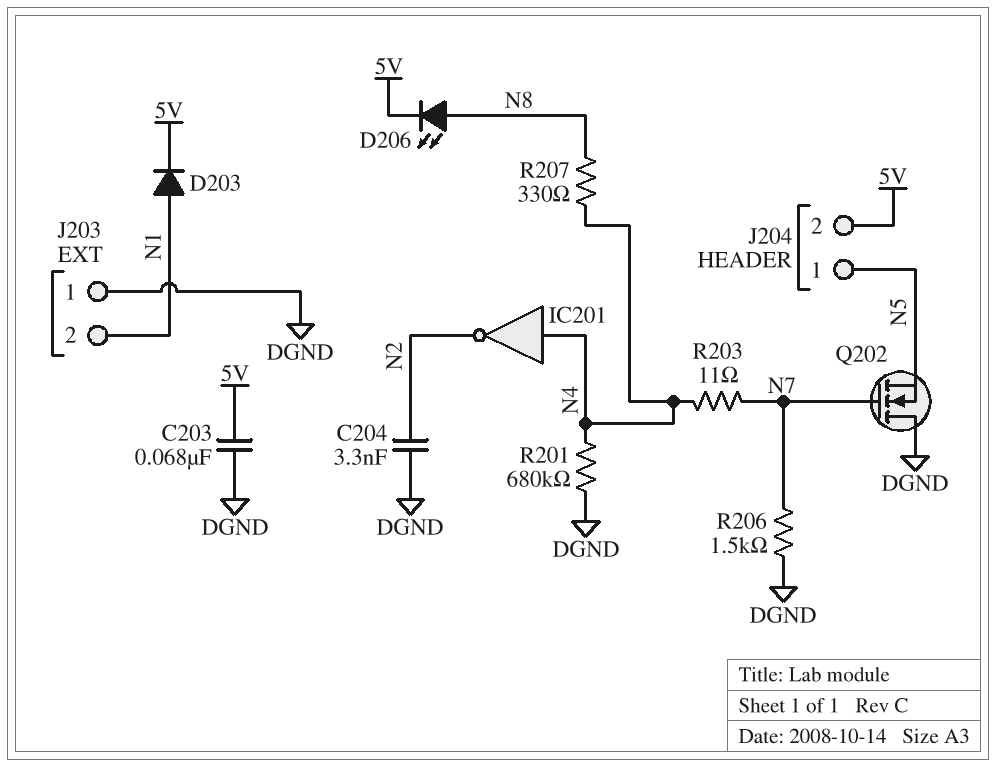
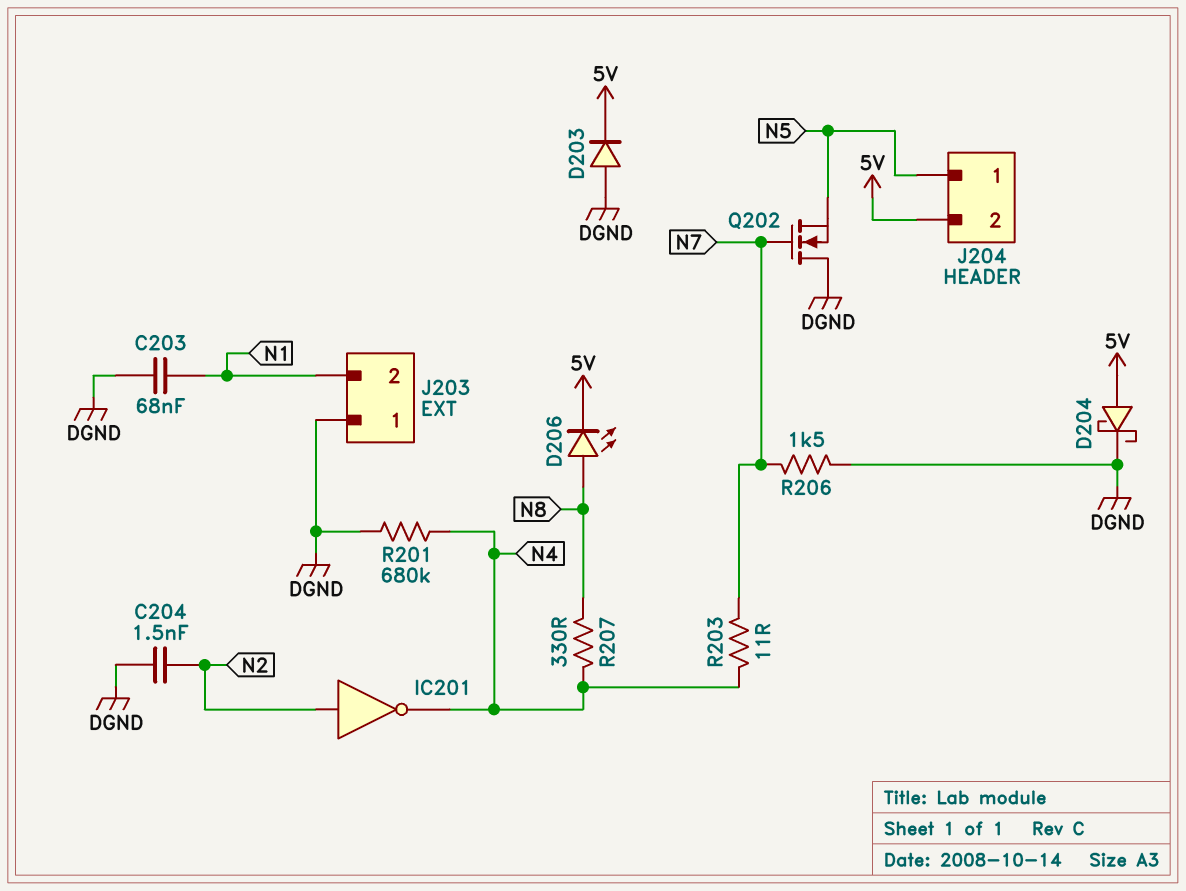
C203: 68nF (5V, DGND) -> 68nF (DGND, N1)
C204: 3.3nF (DGND, N2) -> 1.5nF (DGND, N2)
D203: diode (A N1, K 5V) -> diode (A DGND, K 5V)
D204: none -> schottky (A 5V, K DGND)
IC201: NOT (in N4, out N2) -> NOT (in N2, out N4)

